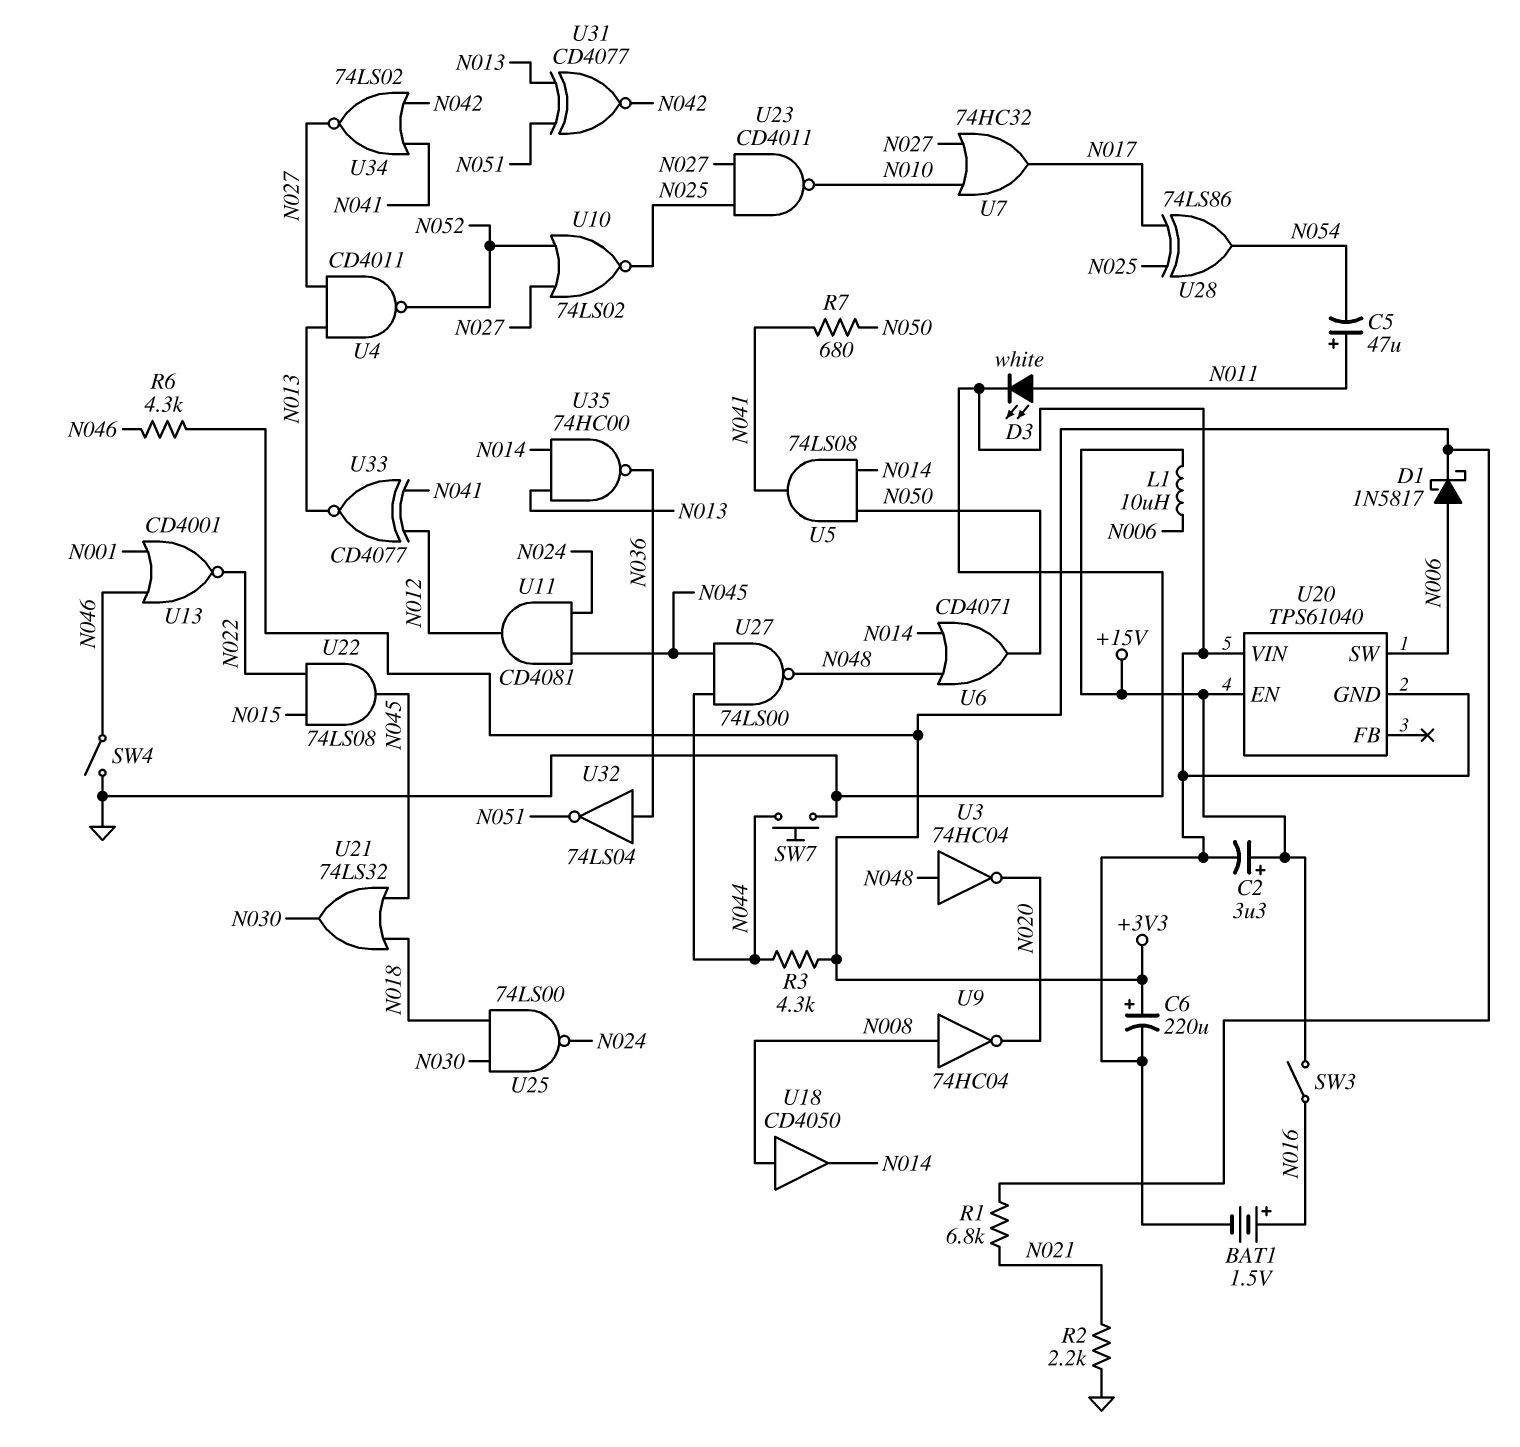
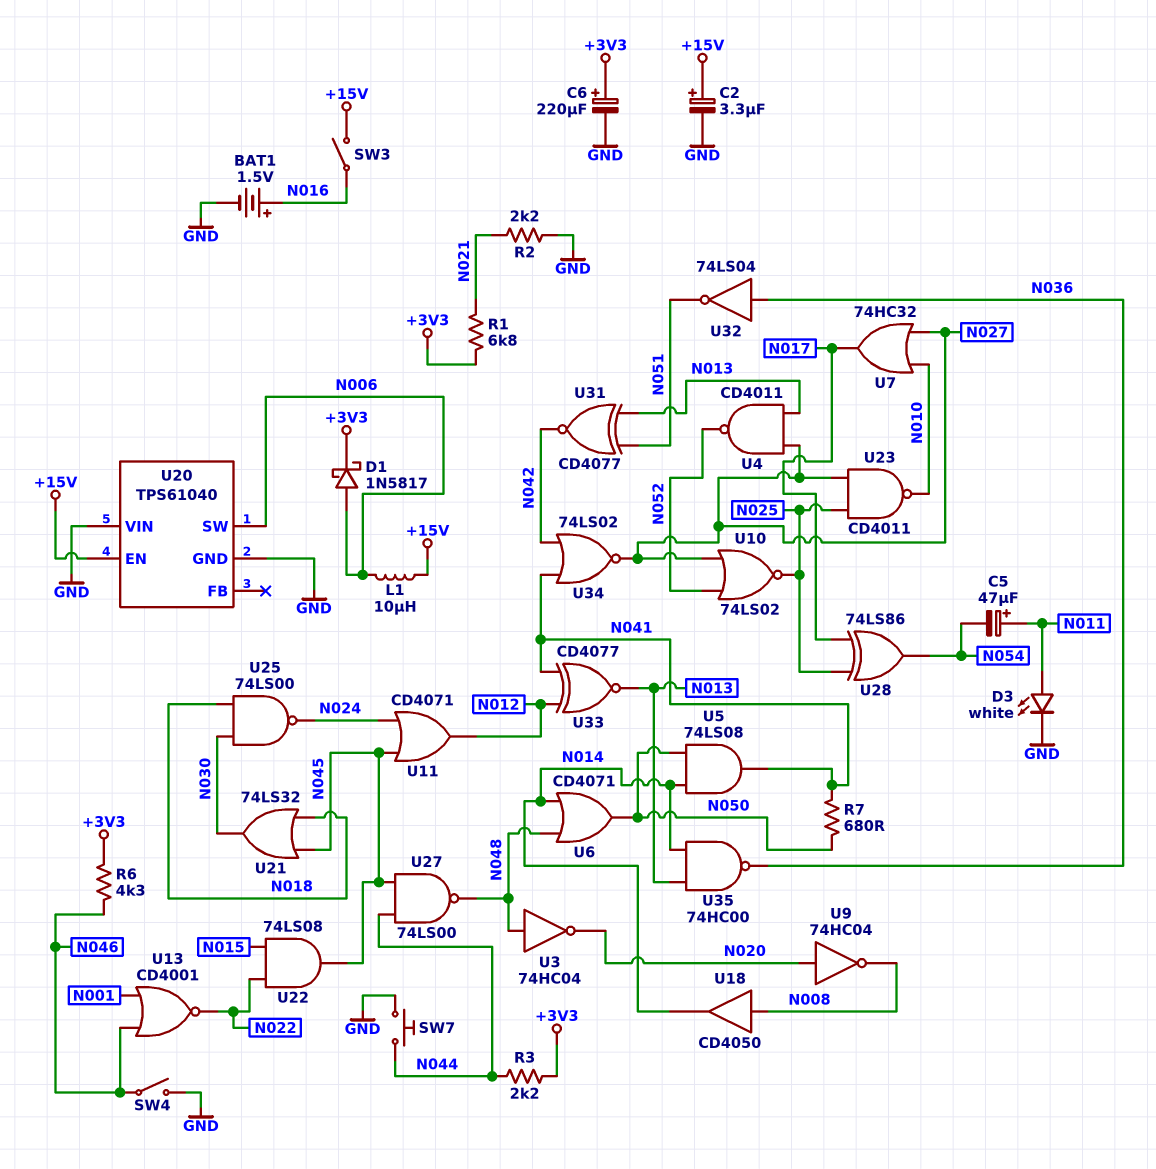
R3: 4.3k (+3V3, N044) -> 2.2k (+3V3, N044)
U9: NOT 74HC04 (in N008, out N020) -> NOT 74HC04 (in N020, out N008)
U11: AND CD4081 (in N024, in N045, out N012) -> OR CD4071 (in N024, in N045, out N012)

